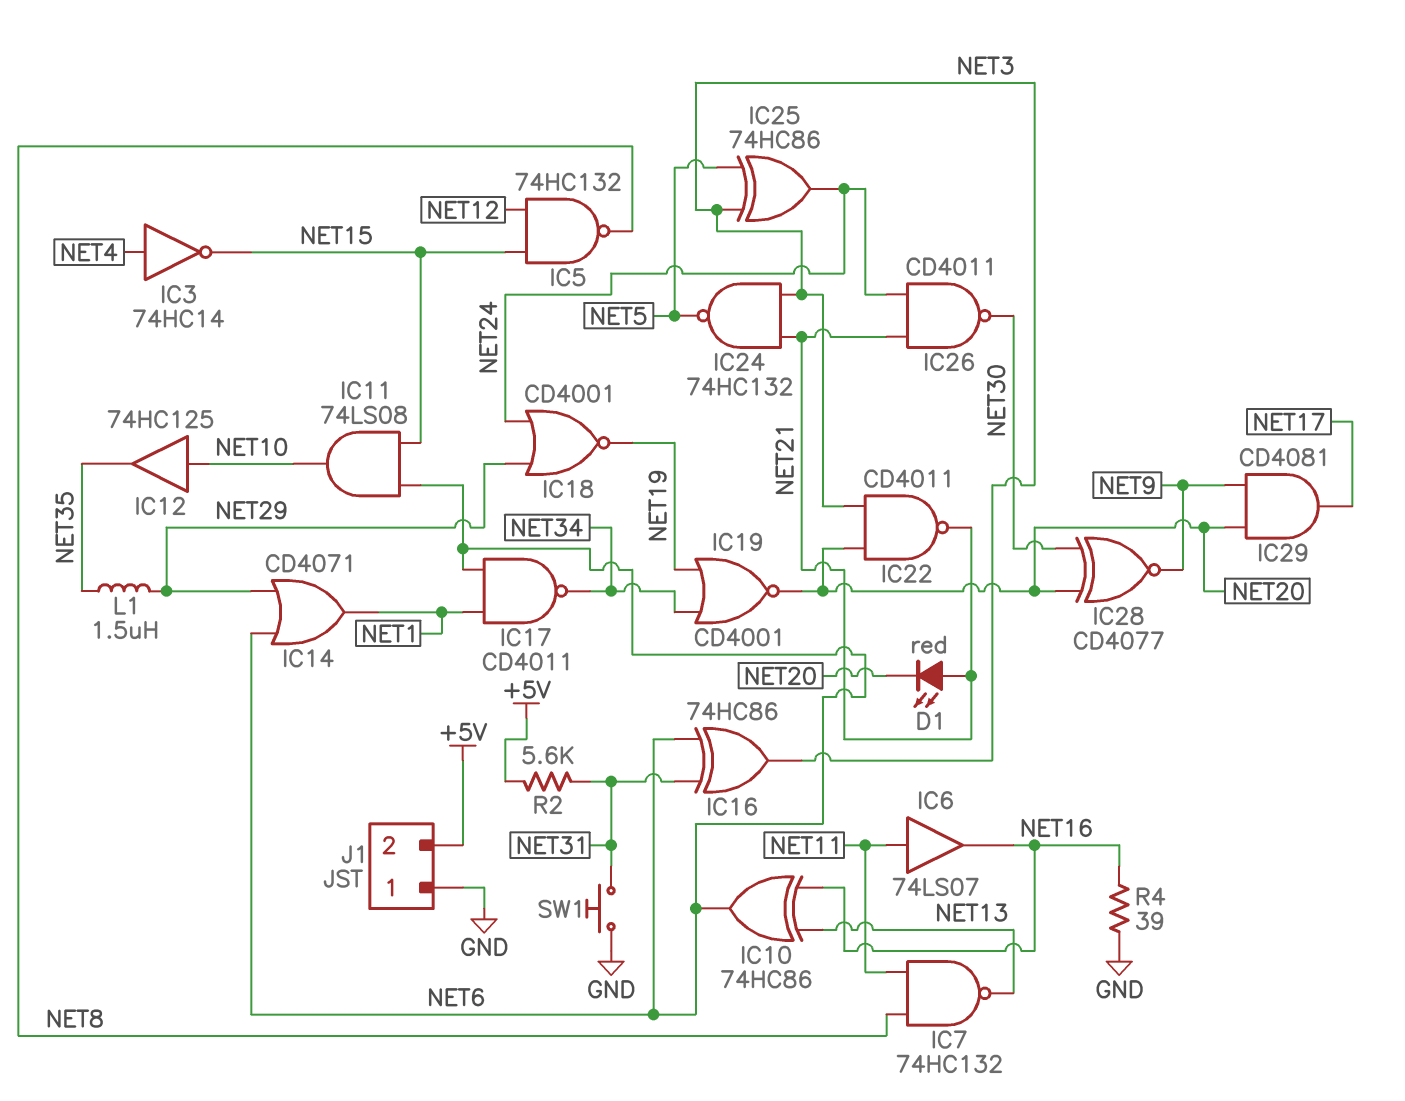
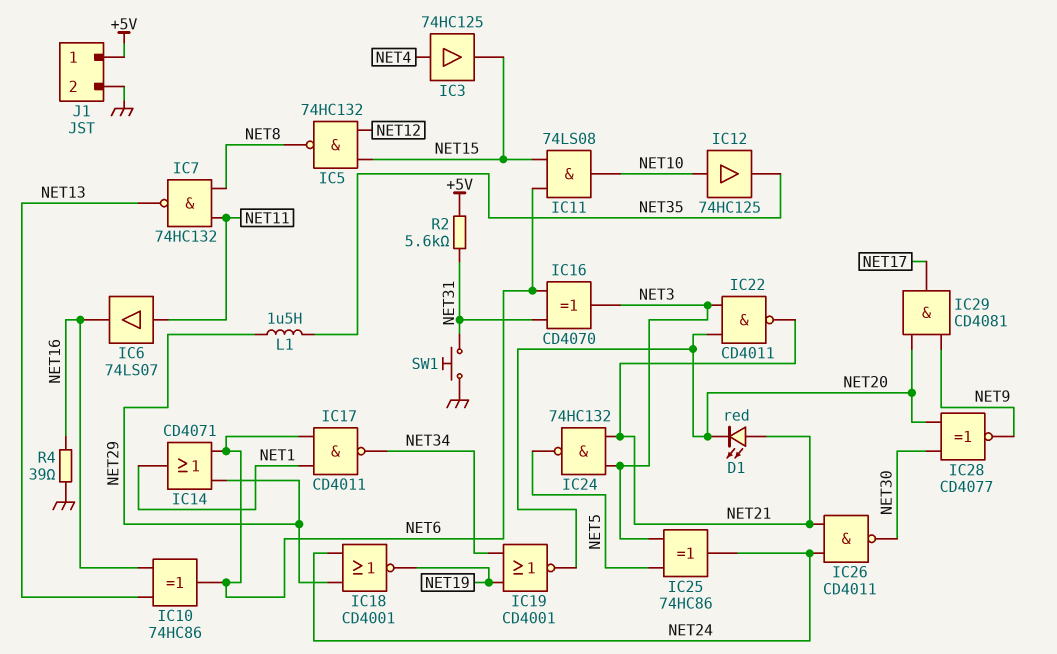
IC3: NOT 74HC14 (in NET4, out NET15) -> buffer 74HC125 (in NET4, out NET15)
IC16: XOR 74HC86 (in NET6, in NET31, out NET3) -> XOR CD4070 (in NET6, in NET31, out NET3)
J1 pin 1: GND -> +5V
J1 pin 2: +5V -> GND

